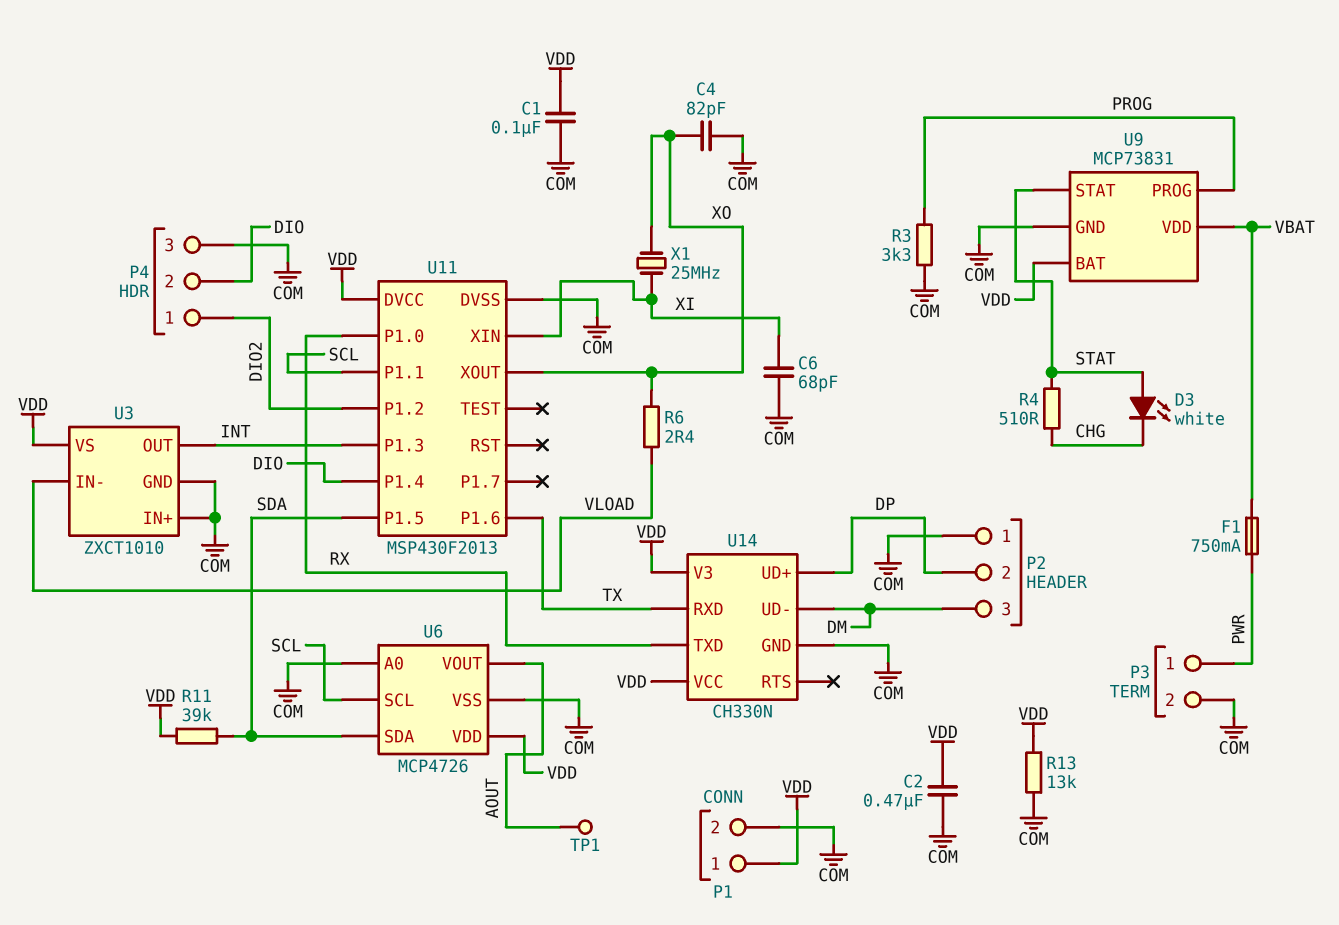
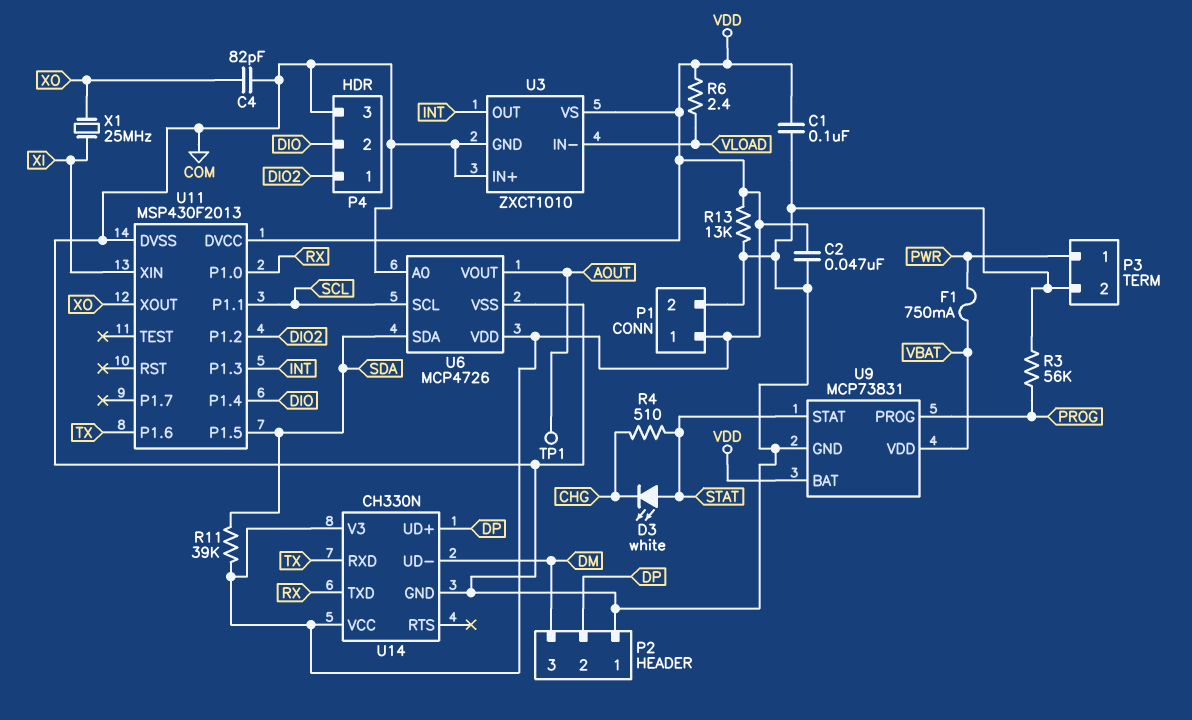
C2: 470nF (COM, VDD) -> 47nF (COM, VDD)
C6: 68pF (COM, XI) -> none
R3: 3.3k (COM, PROG) -> 56k (COM, PROG)
R6: 2.4 (VLOAD, XO) -> 2.4 (VDD, VLOAD)

